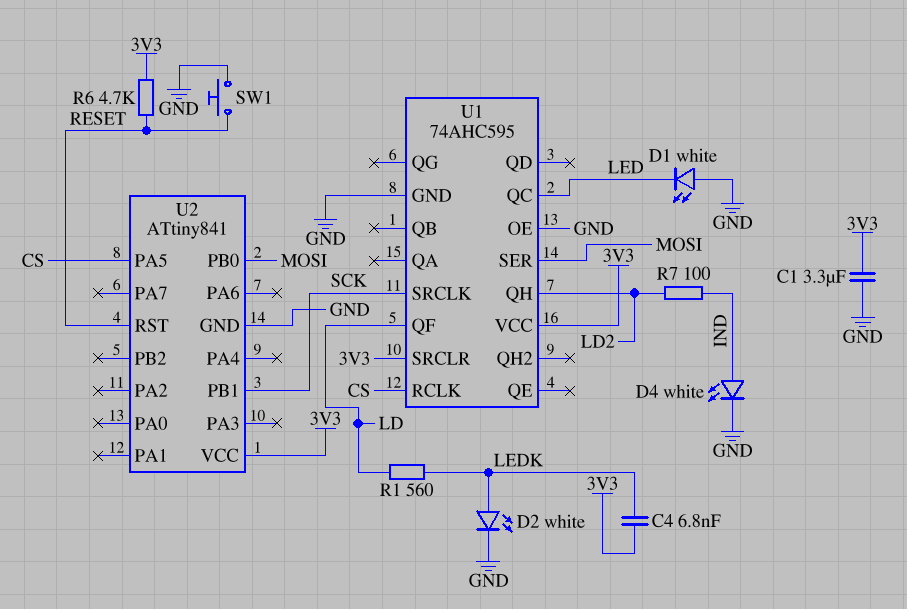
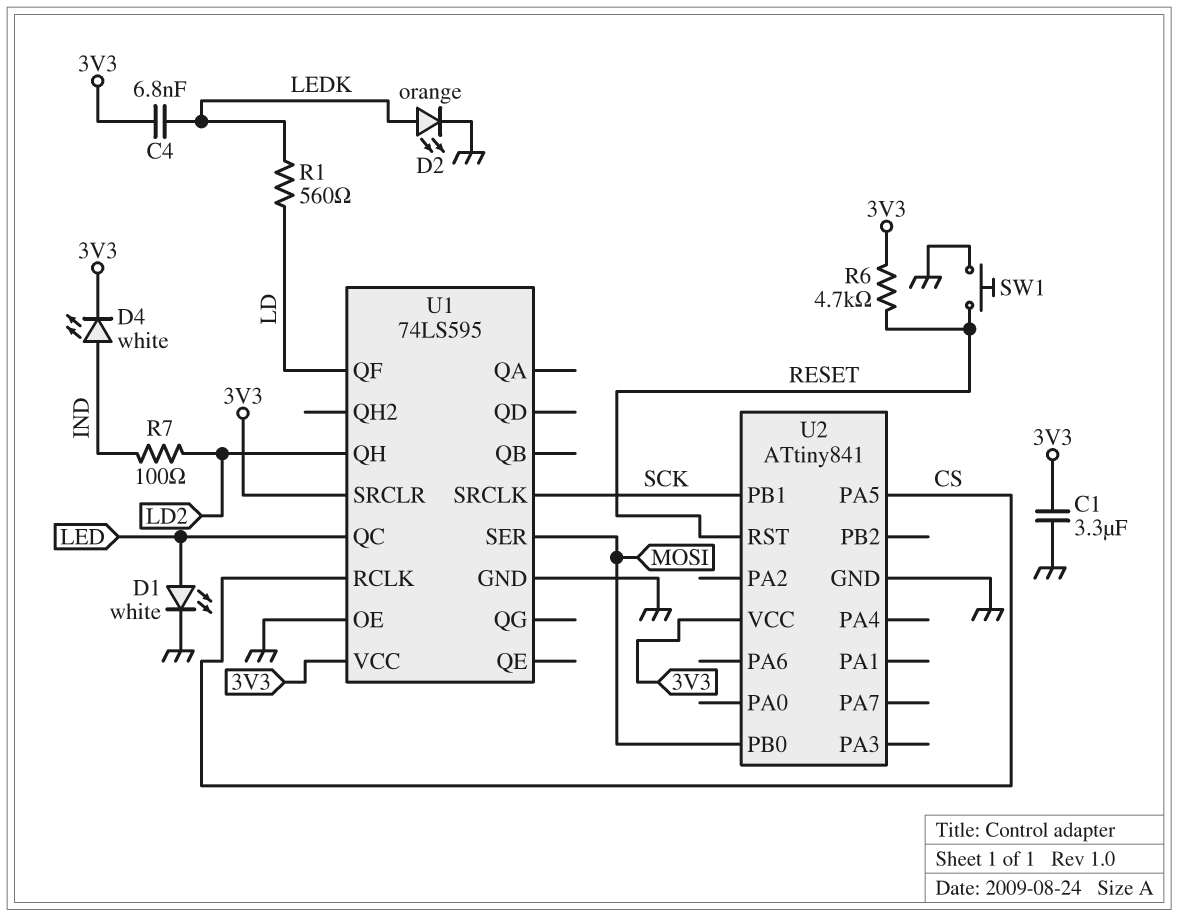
D1: LED white (A GND, K LED) -> LED white (A LED, K GND)
D2: LED white (A LEDK, K GND) -> LED orange (A LEDK, K GND)
D4: LED white (A IND, K GND) -> LED white (A IND, K 3V3)
U1: 74AHC595 -> 74LS595

